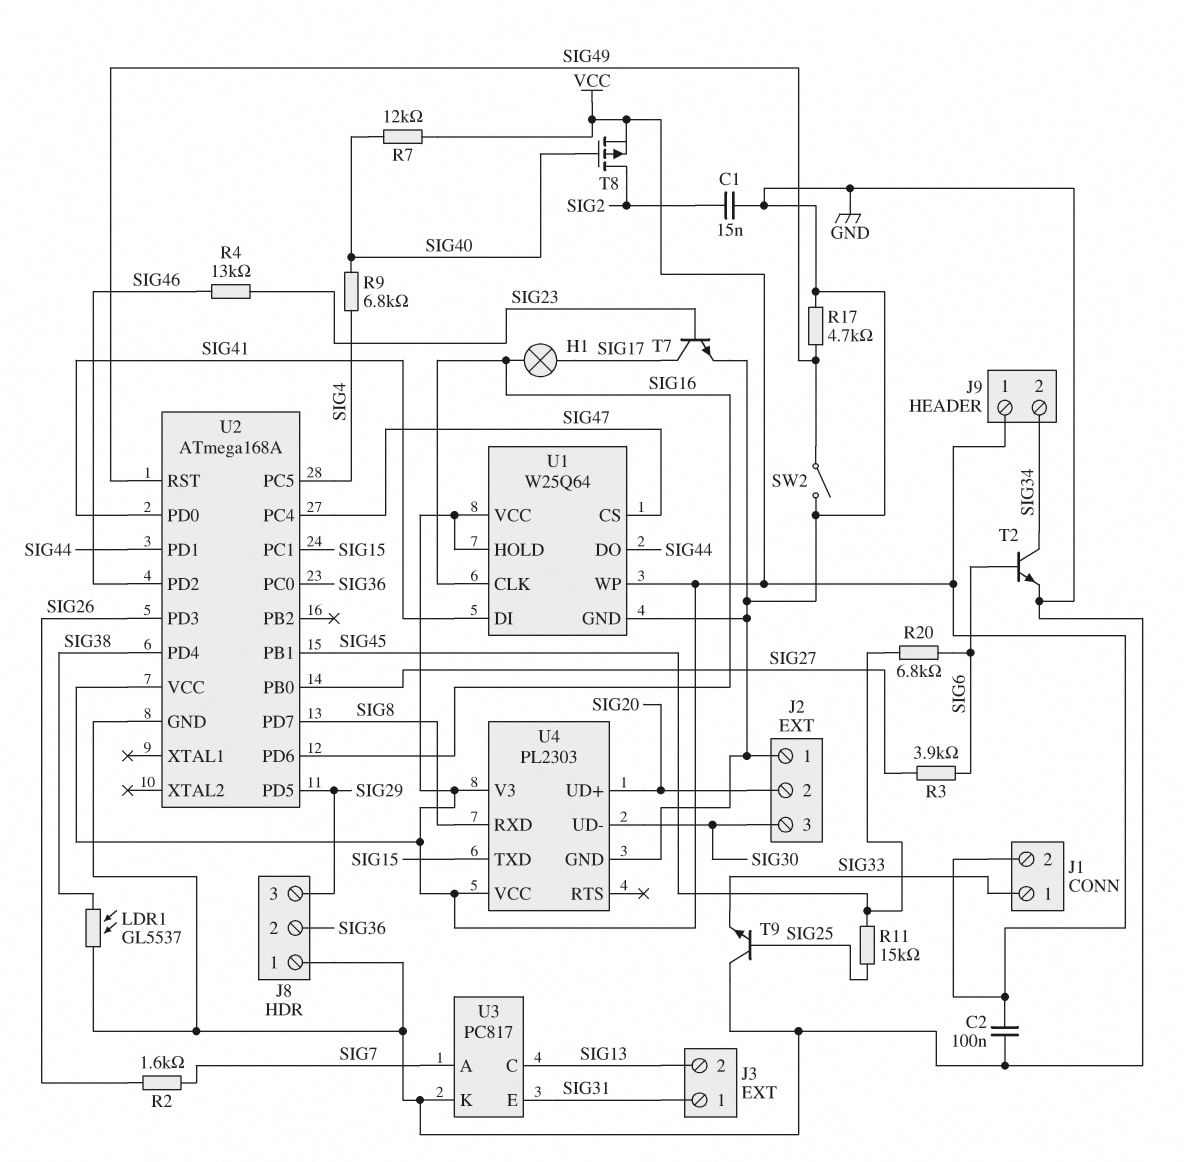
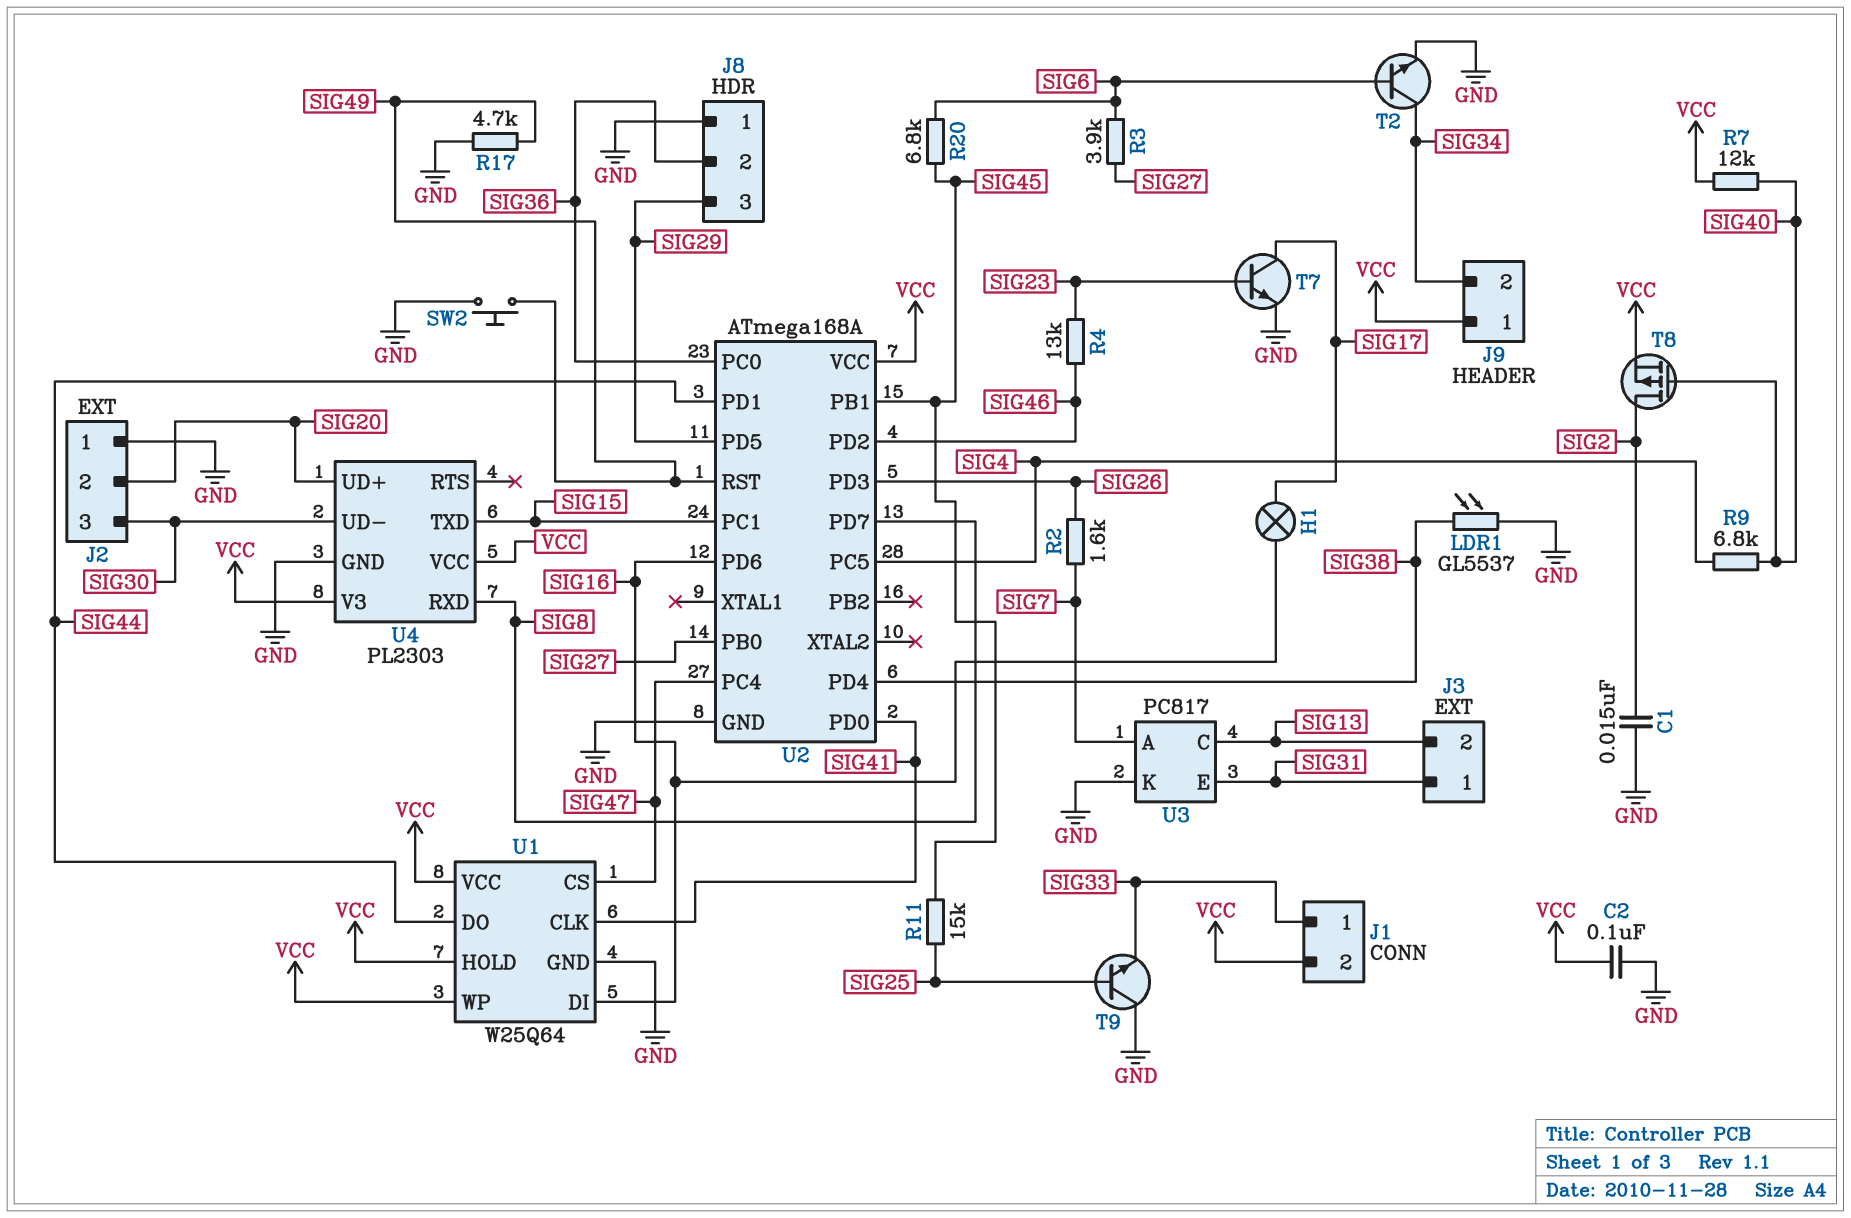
SW2: switch (GND, SIG49) -> button (GND, SIG49)
U1 pin CLK: SIG16 -> SIG41
U1 pin DI: SIG41 -> SIG16

